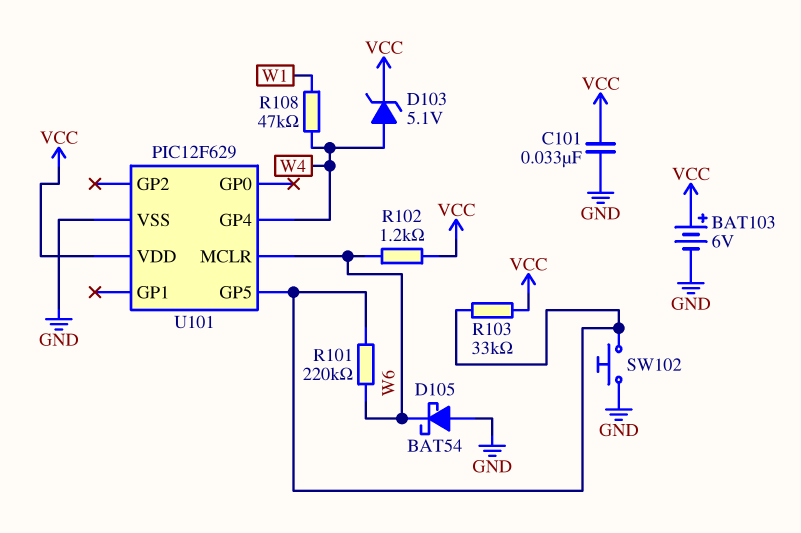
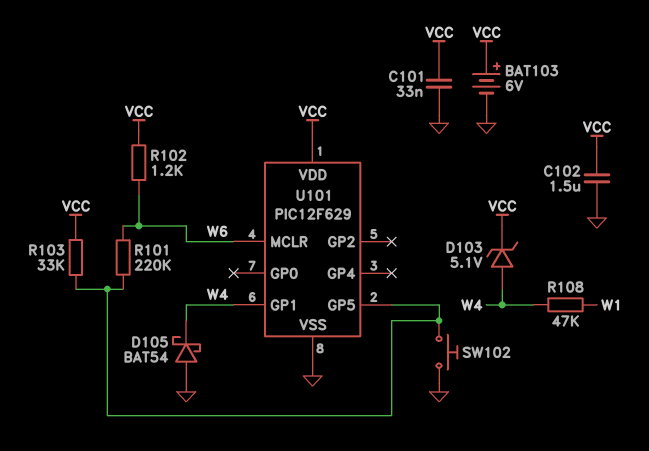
C102: none -> 1.5uF (GND, VCC)
D105: schottky BAT54 (A GND, K W6) -> schottky BAT54 (A GND, K W4)
U101 pin GP1: none -> W4
U101 pin GP4: W4 -> none

